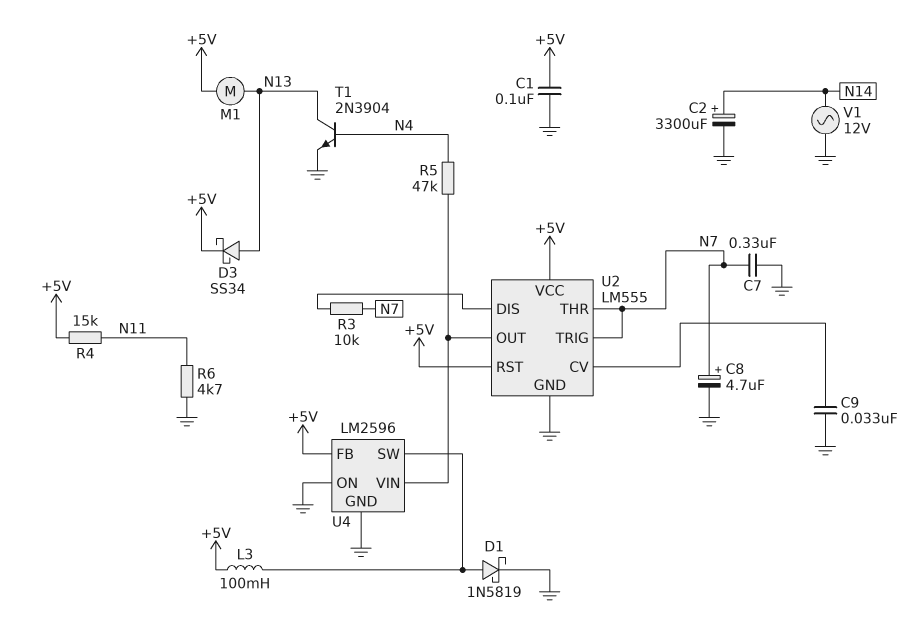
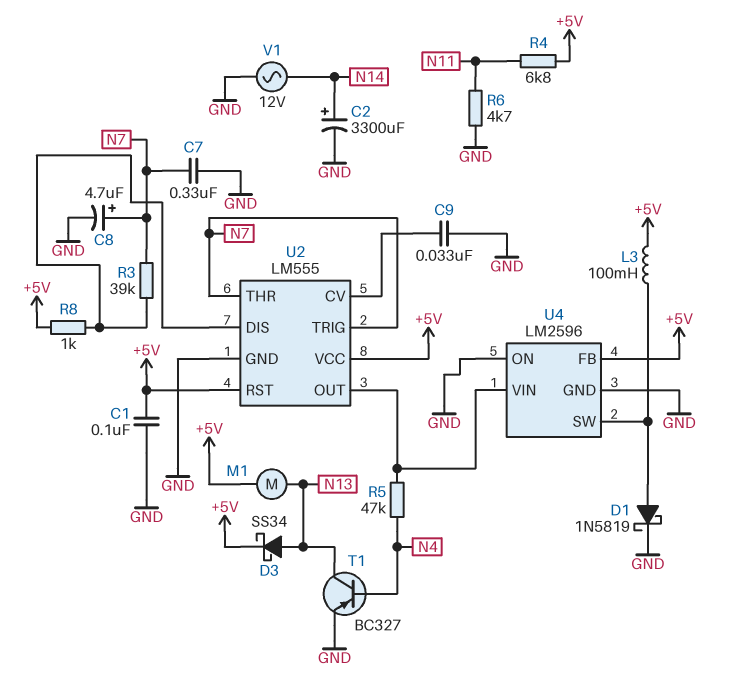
R3: 10k (N7, U2/DIS) -> 39k (N7, U2/DIS)
R4: 15k (+5V, N11) -> 6.8k (+5V, N11)
R8: none -> 1k (+5V, U2/DIS)
T1: NPN 2N3904 (B N4, C N13, E GND) -> PNP BC327 (B N4, C N13, E GND)

